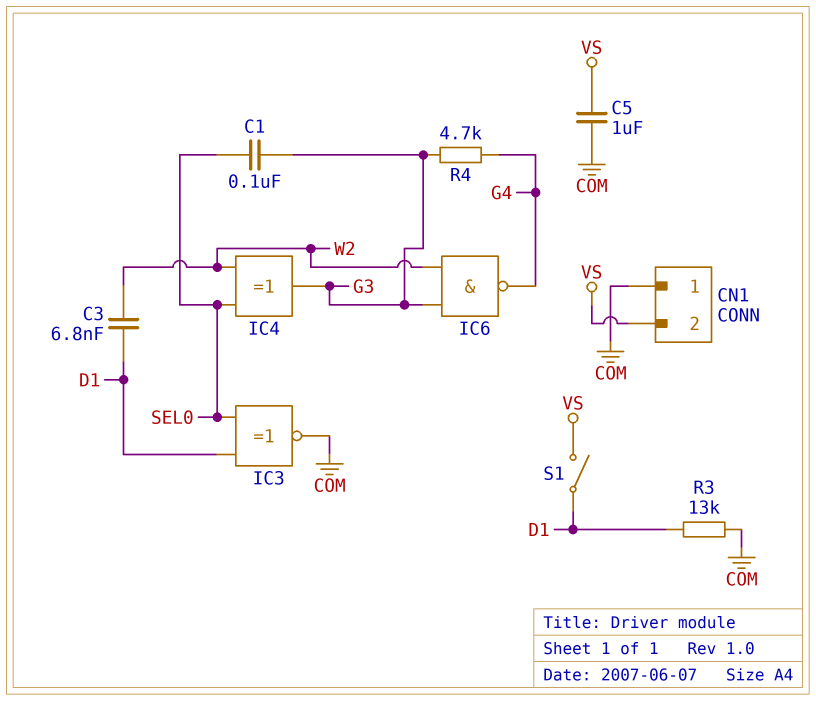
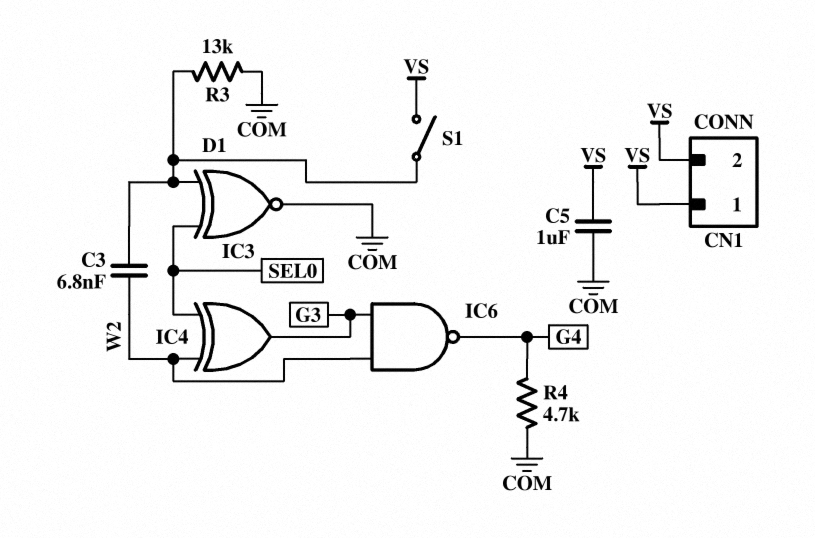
C1: 100nF (G3, SEL0) -> none
CN1 pin 1: COM -> VS
R4: 4.7k (G3, G4) -> 4.7k (COM, G4)

